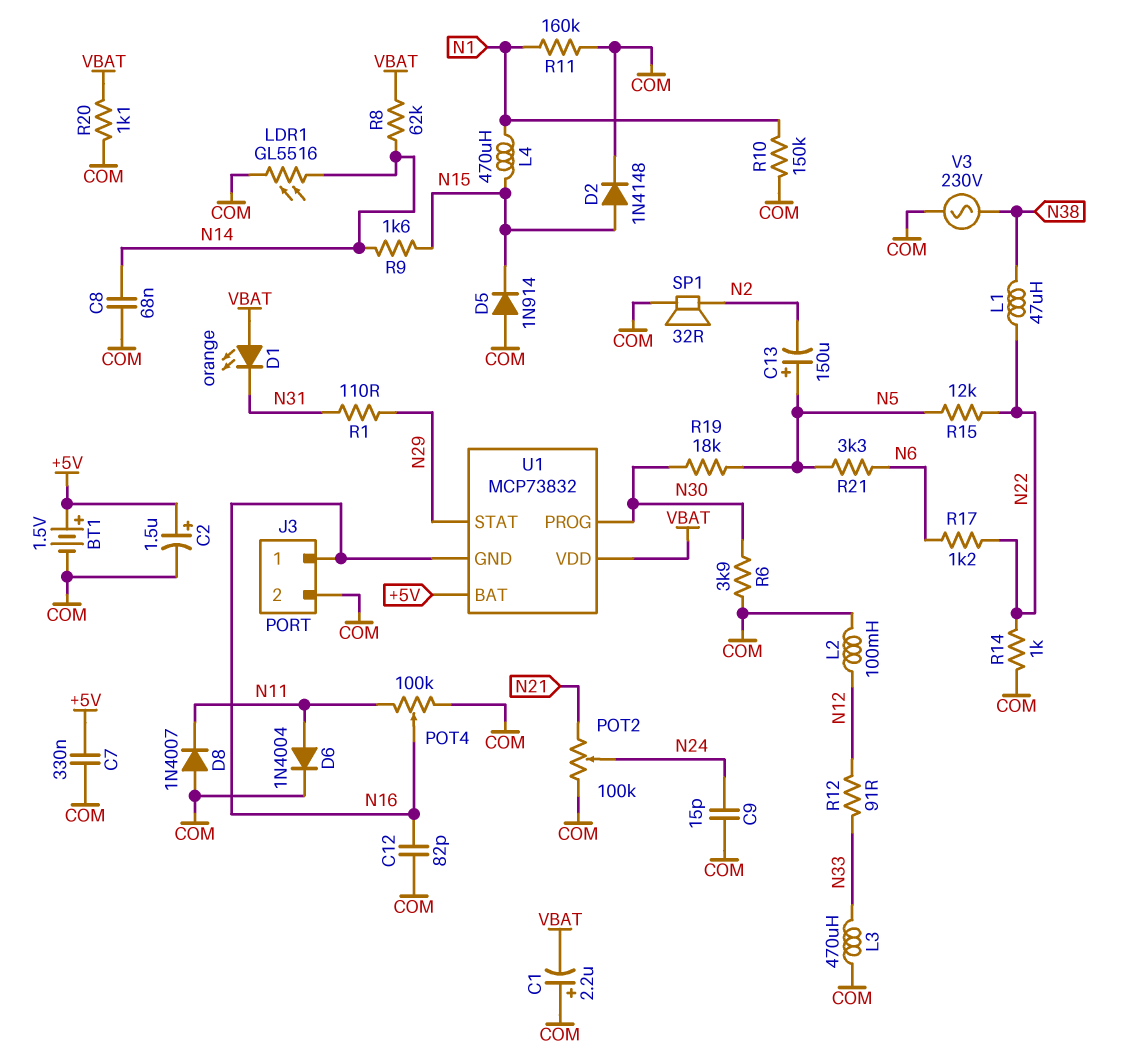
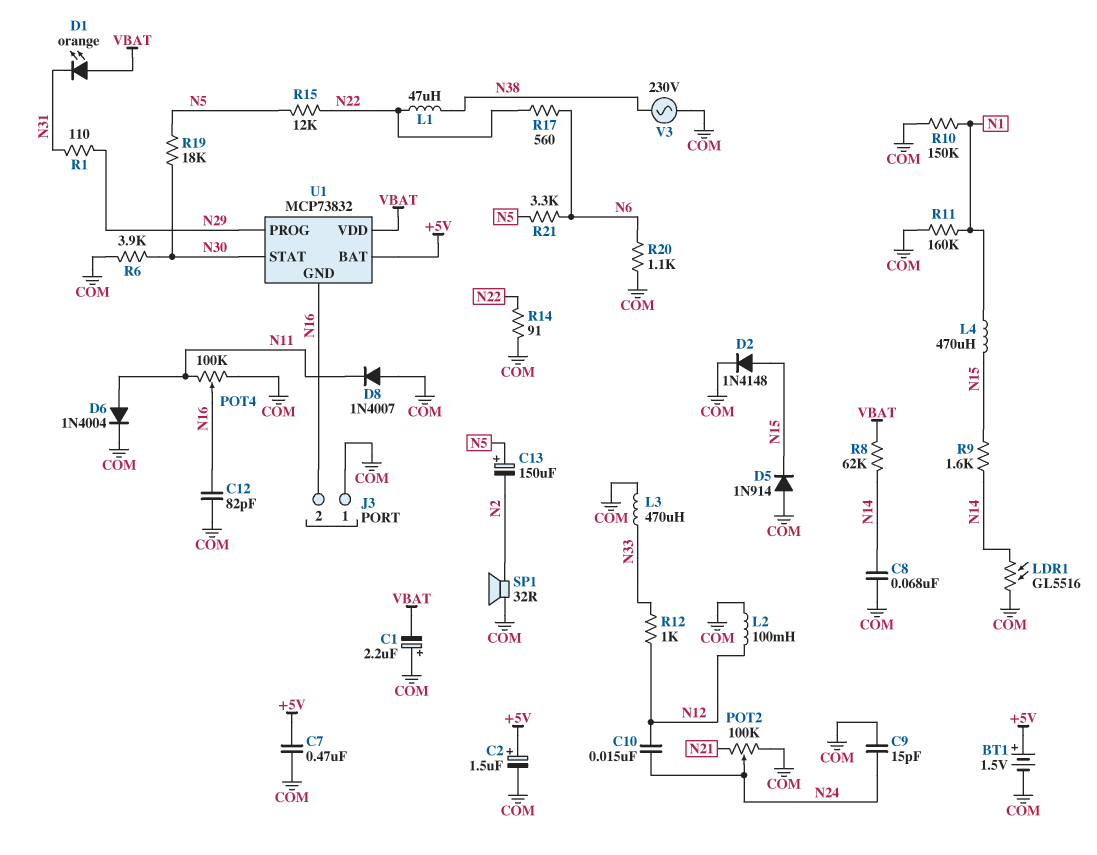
C7: 330nF (+5V, COM) -> 470nF (+5V, COM)
C10: none -> 15nF (N12, N24)
J3 pin 1: N16 -> COM
J3 pin 2: COM -> N16
R12: 91 (N12, N33) -> 1k (N12, N33)
R14: 1k (COM, N22) -> 91 (COM, N22)
R17: 1.2k (N6, N22) -> 560 (N6, N22)
R20: 1.1k (COM, VBAT) -> 1.1k (COM, N6)
U1 pin PROG: N30 -> N29
U1 pin STAT: N29 -> N30

